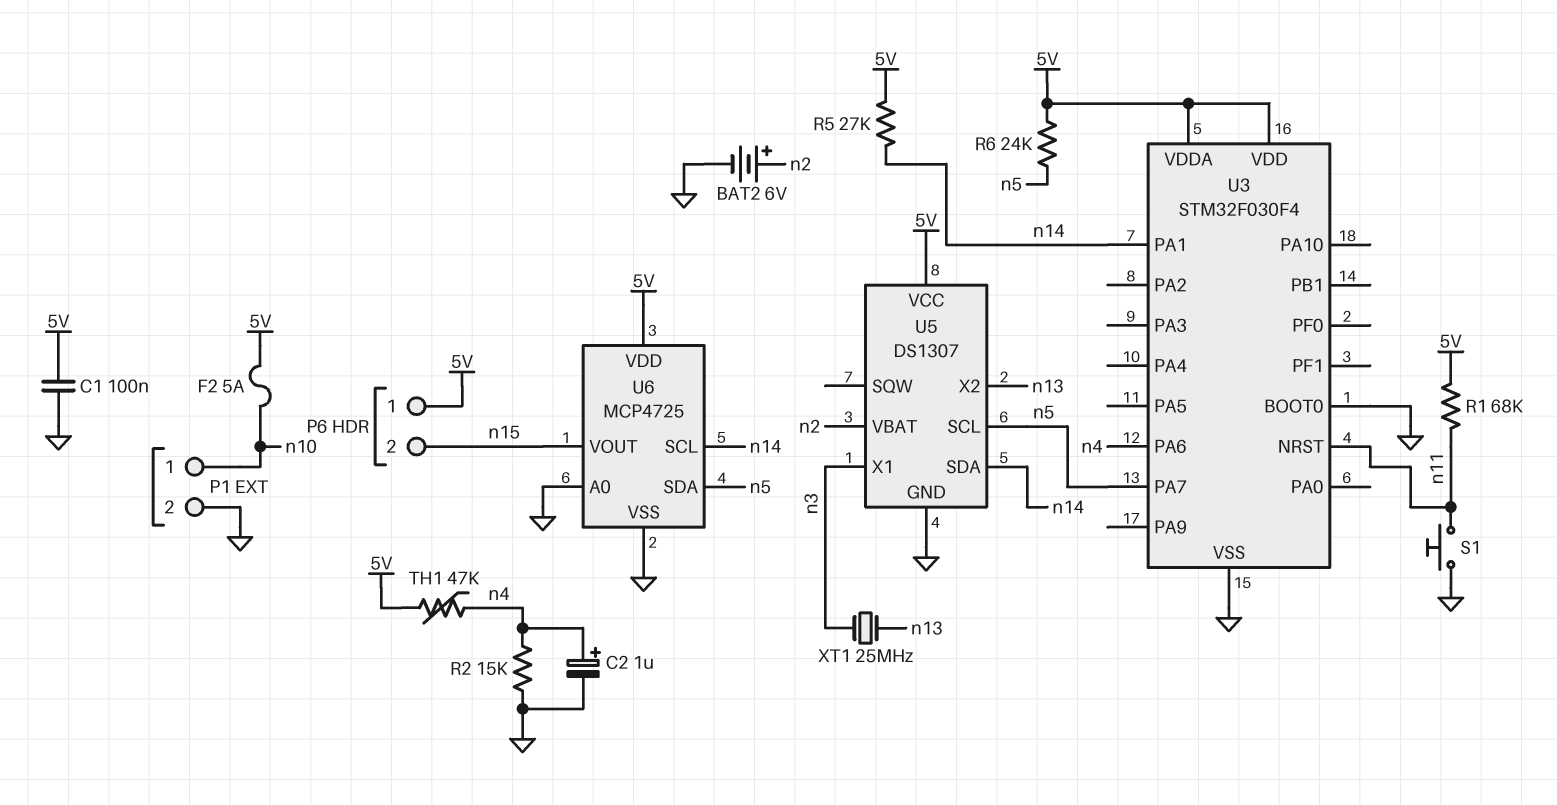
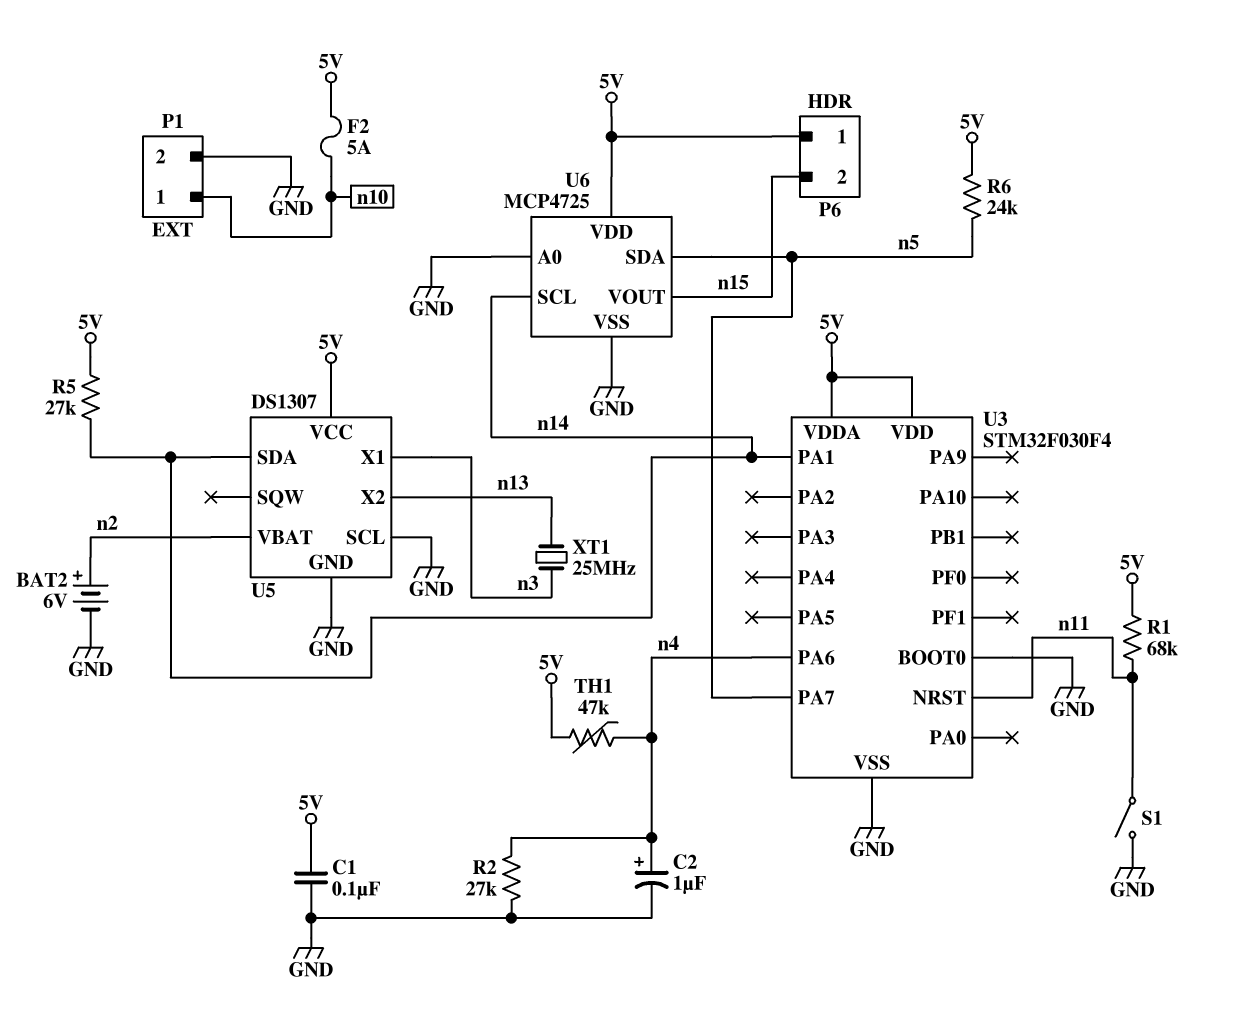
R2: 15k (GND, n4) -> 27k (GND, n4)
S1: button (GND, n11) -> switch (GND, n11)
U5 pin SCL: n5 -> GND

